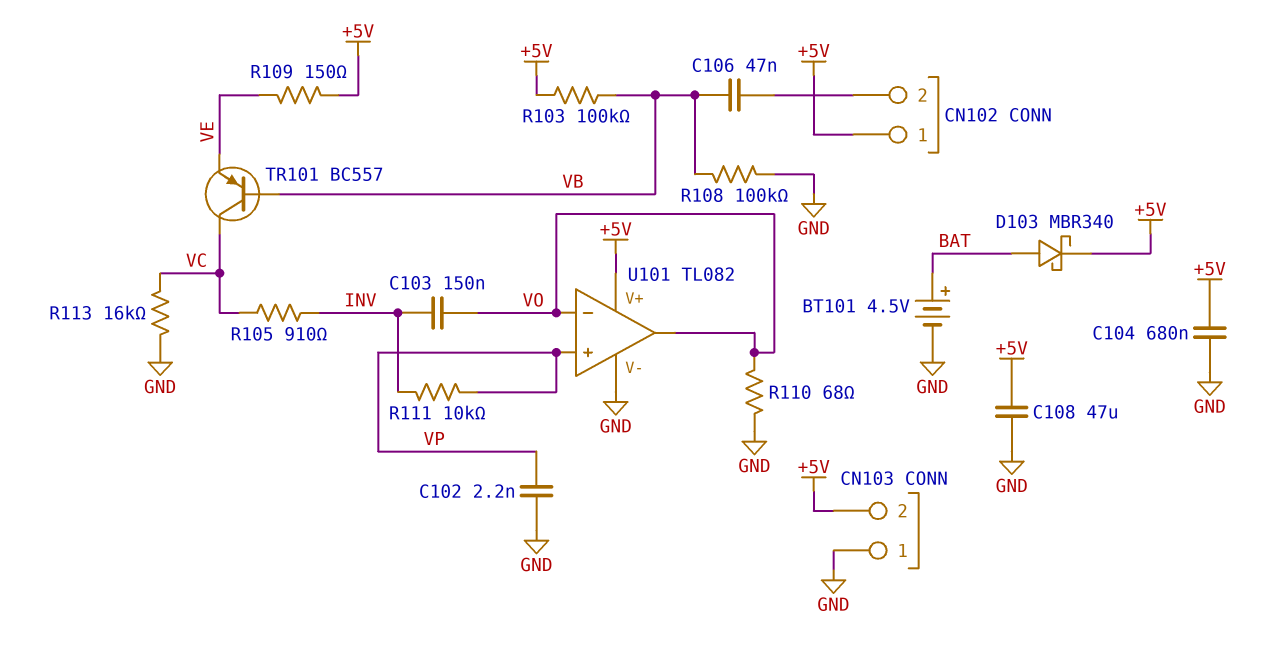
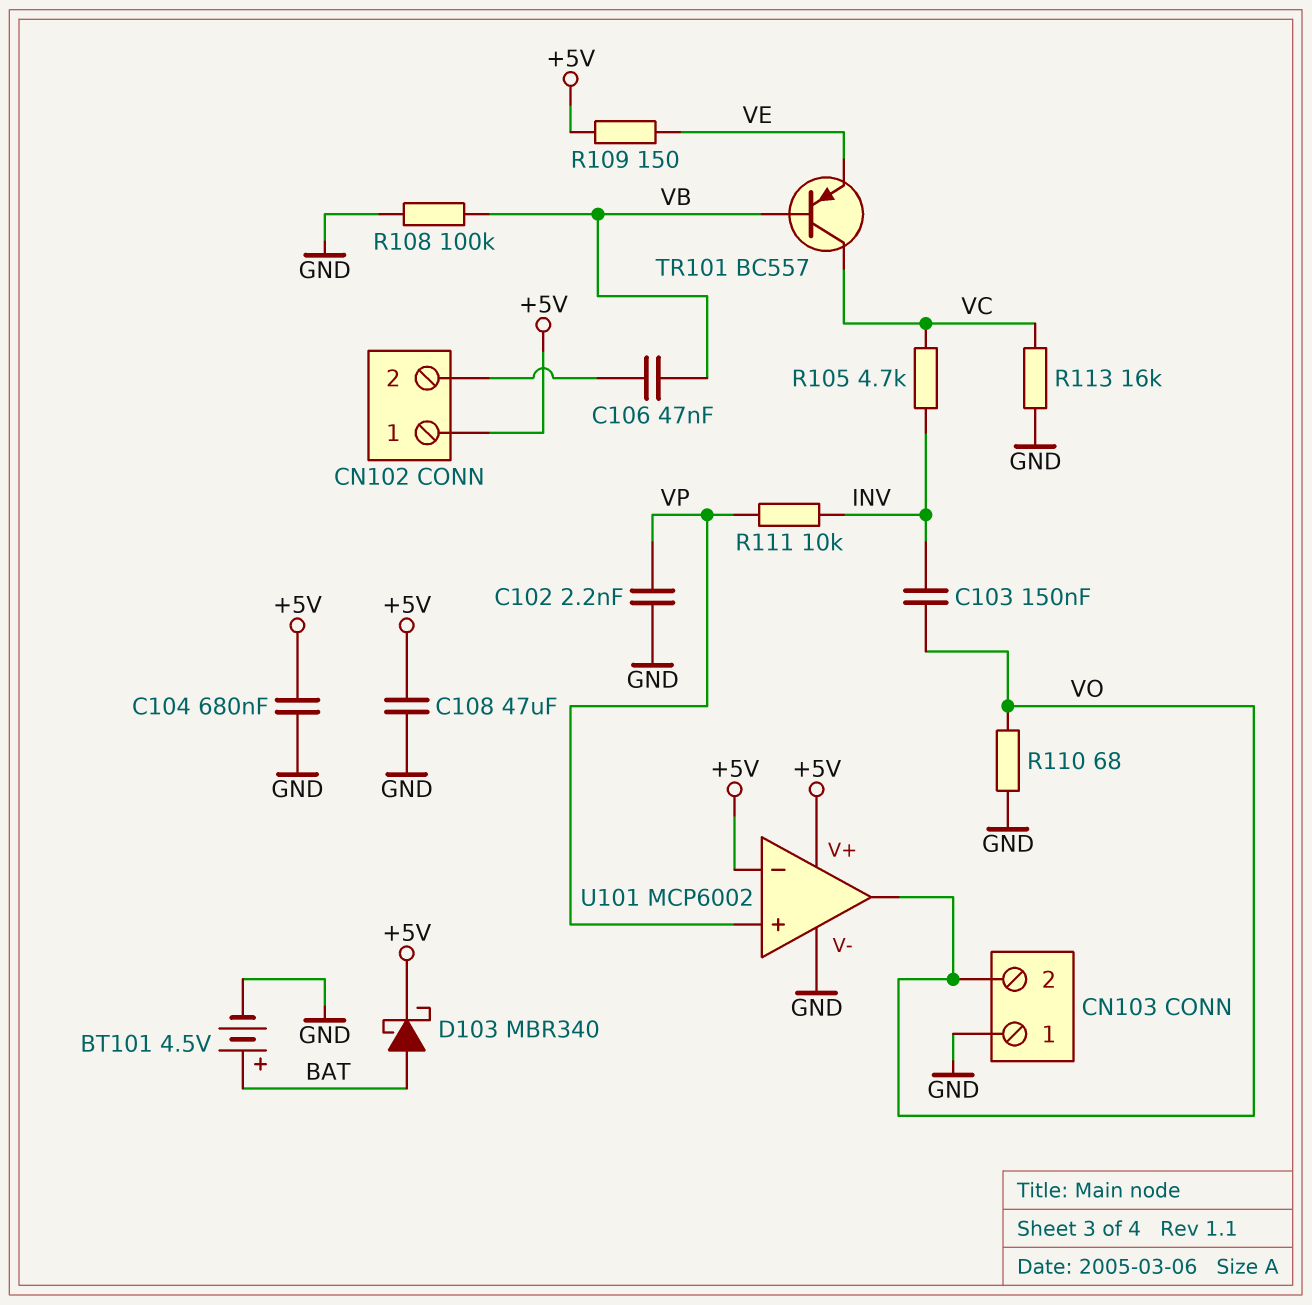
CN103 pin 2: +5V -> VO
R103: 100k (+5V, VB) -> none
R105: 910 (INV, VC) -> 4.7k (INV, VC)
U101: TL082 -> MCP6002
U101 pin in-: VO -> +5V

